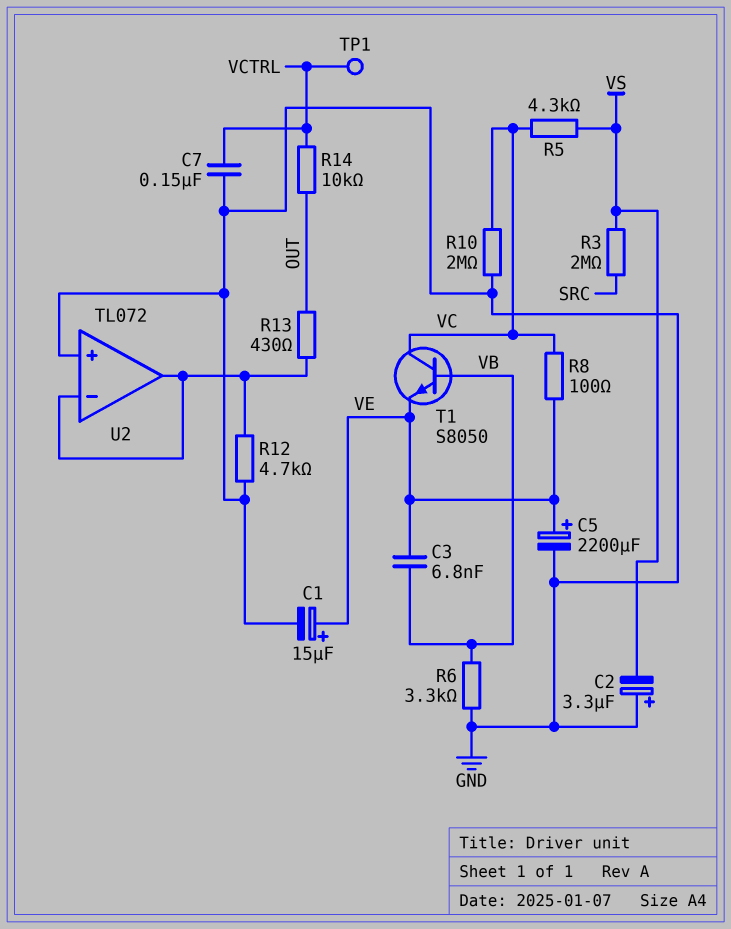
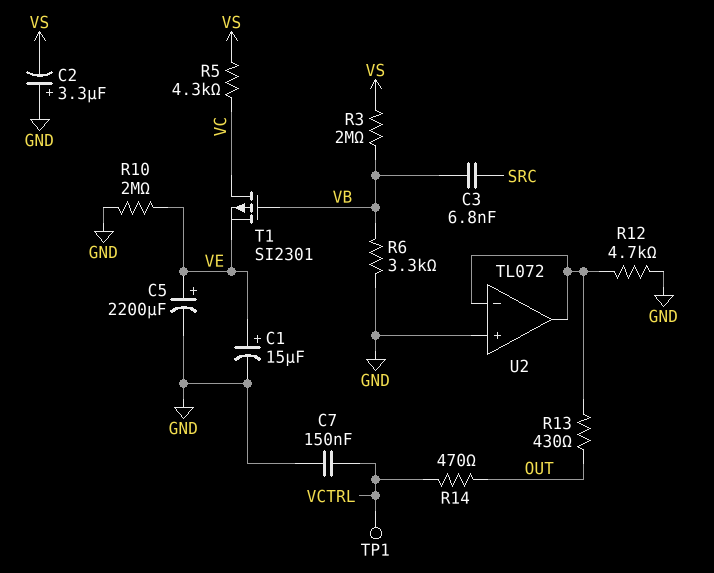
C3: 6.8nF (VB, VE) -> 6.8nF (SRC, VB)
R3: 2M (SRC, VS) -> 2M (VB, VS)
R8: 100 (VC, VE) -> none
R10: 2M (GND, VC) -> 2M (GND, VE)
R14: 10k (OUT, VCTRL) -> 470 (OUT, VCTRL)
T1: NPN S8050 (B VB, C VC, E VE) -> PMOS SI2301 (G VB, D VC, S VE)

